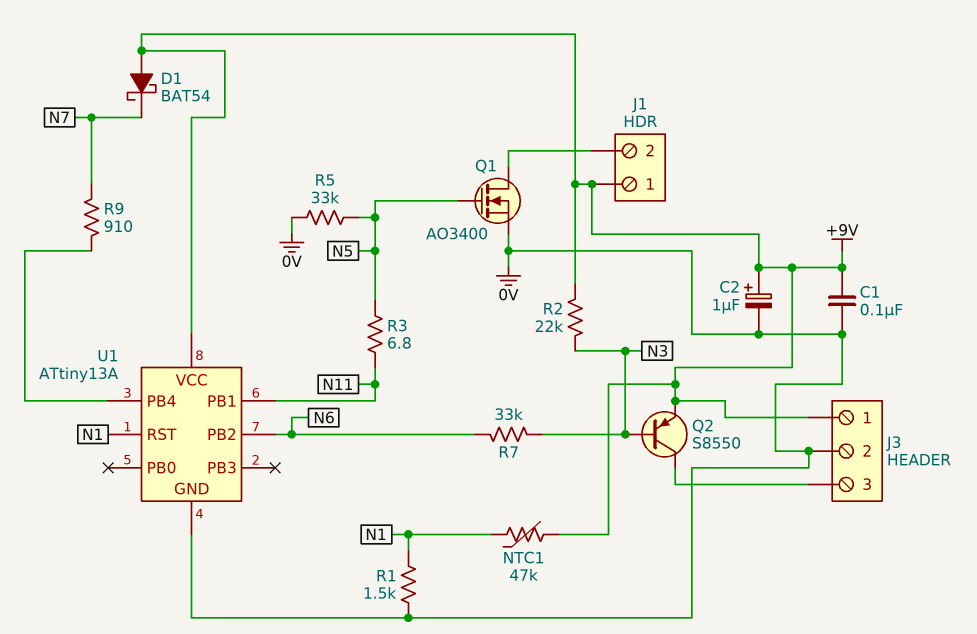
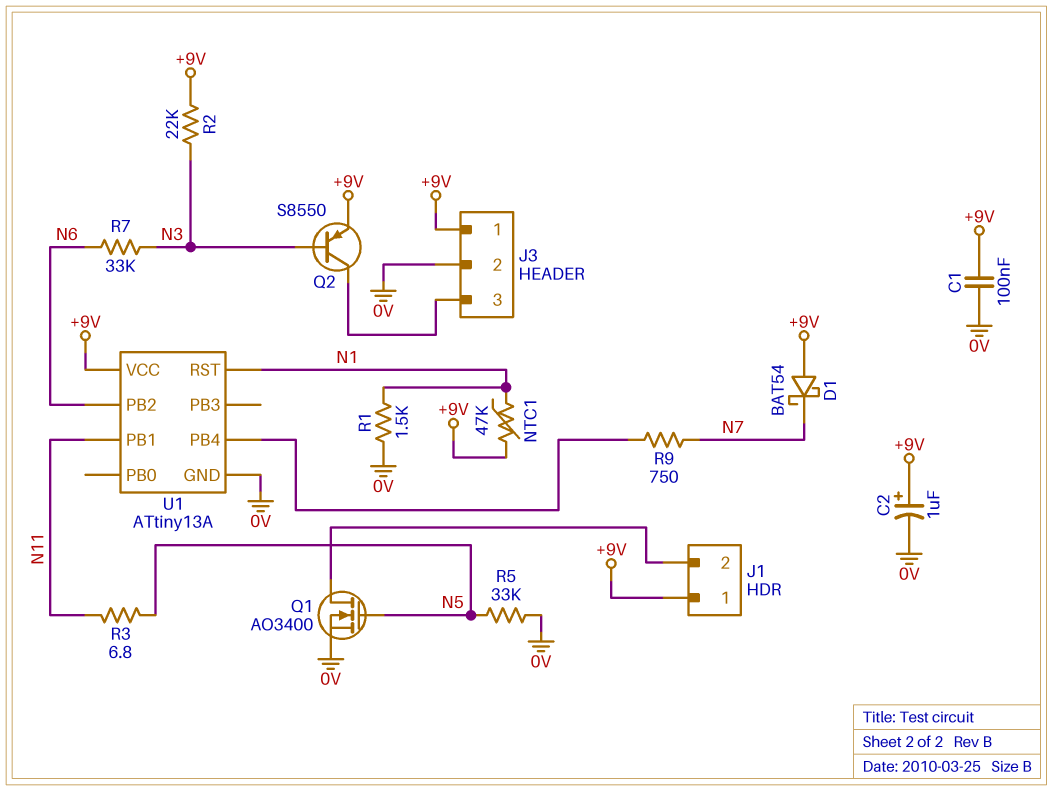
R9: 910 (N7, U1/PB4) -> 750 (N7, U1/PB4)

